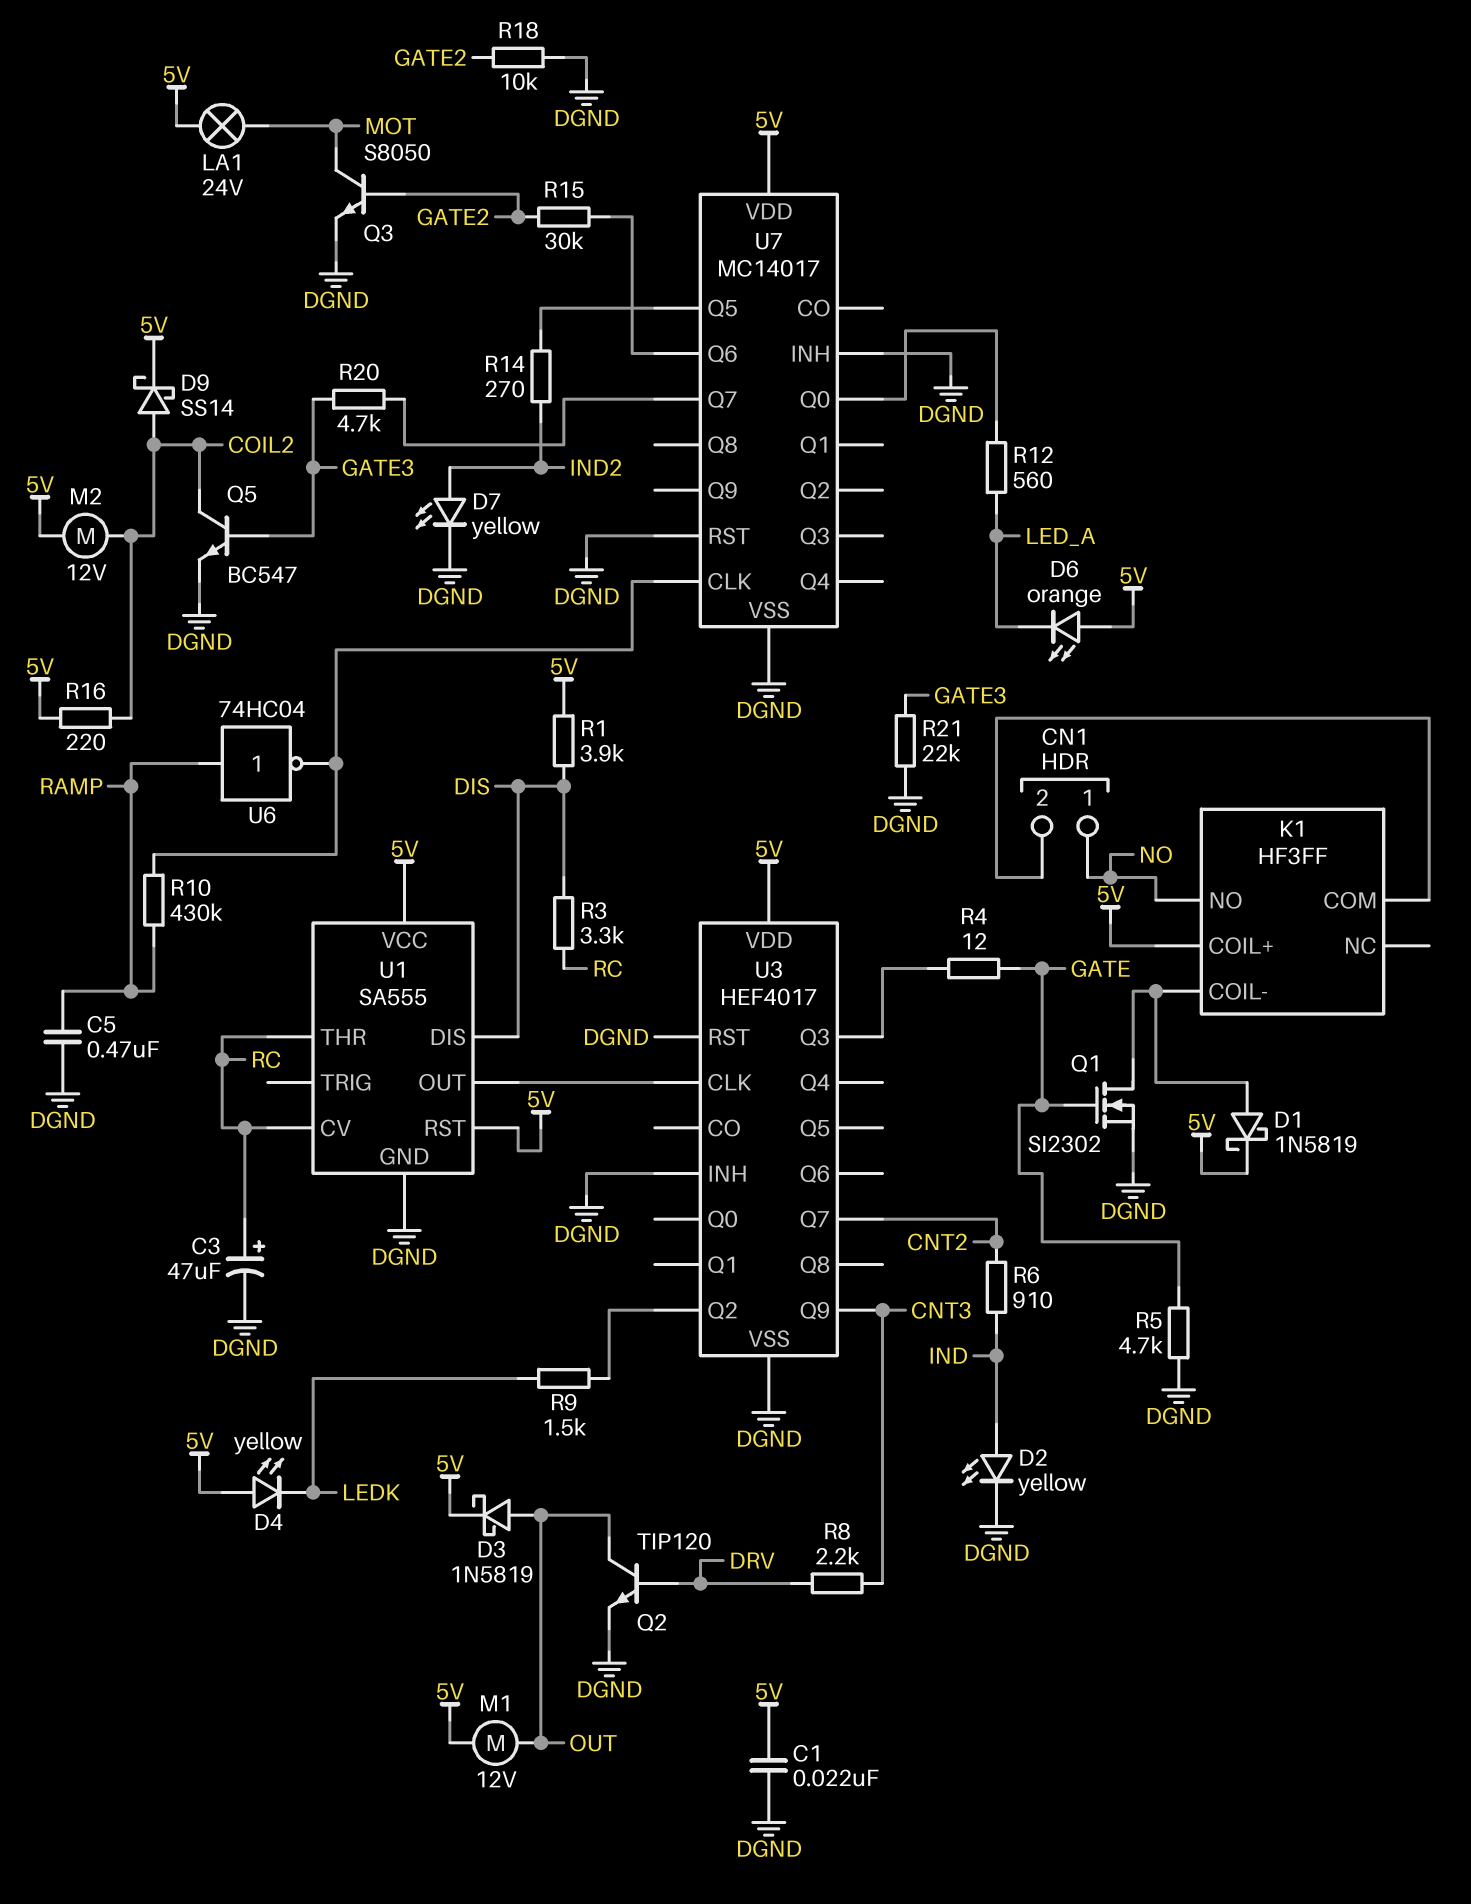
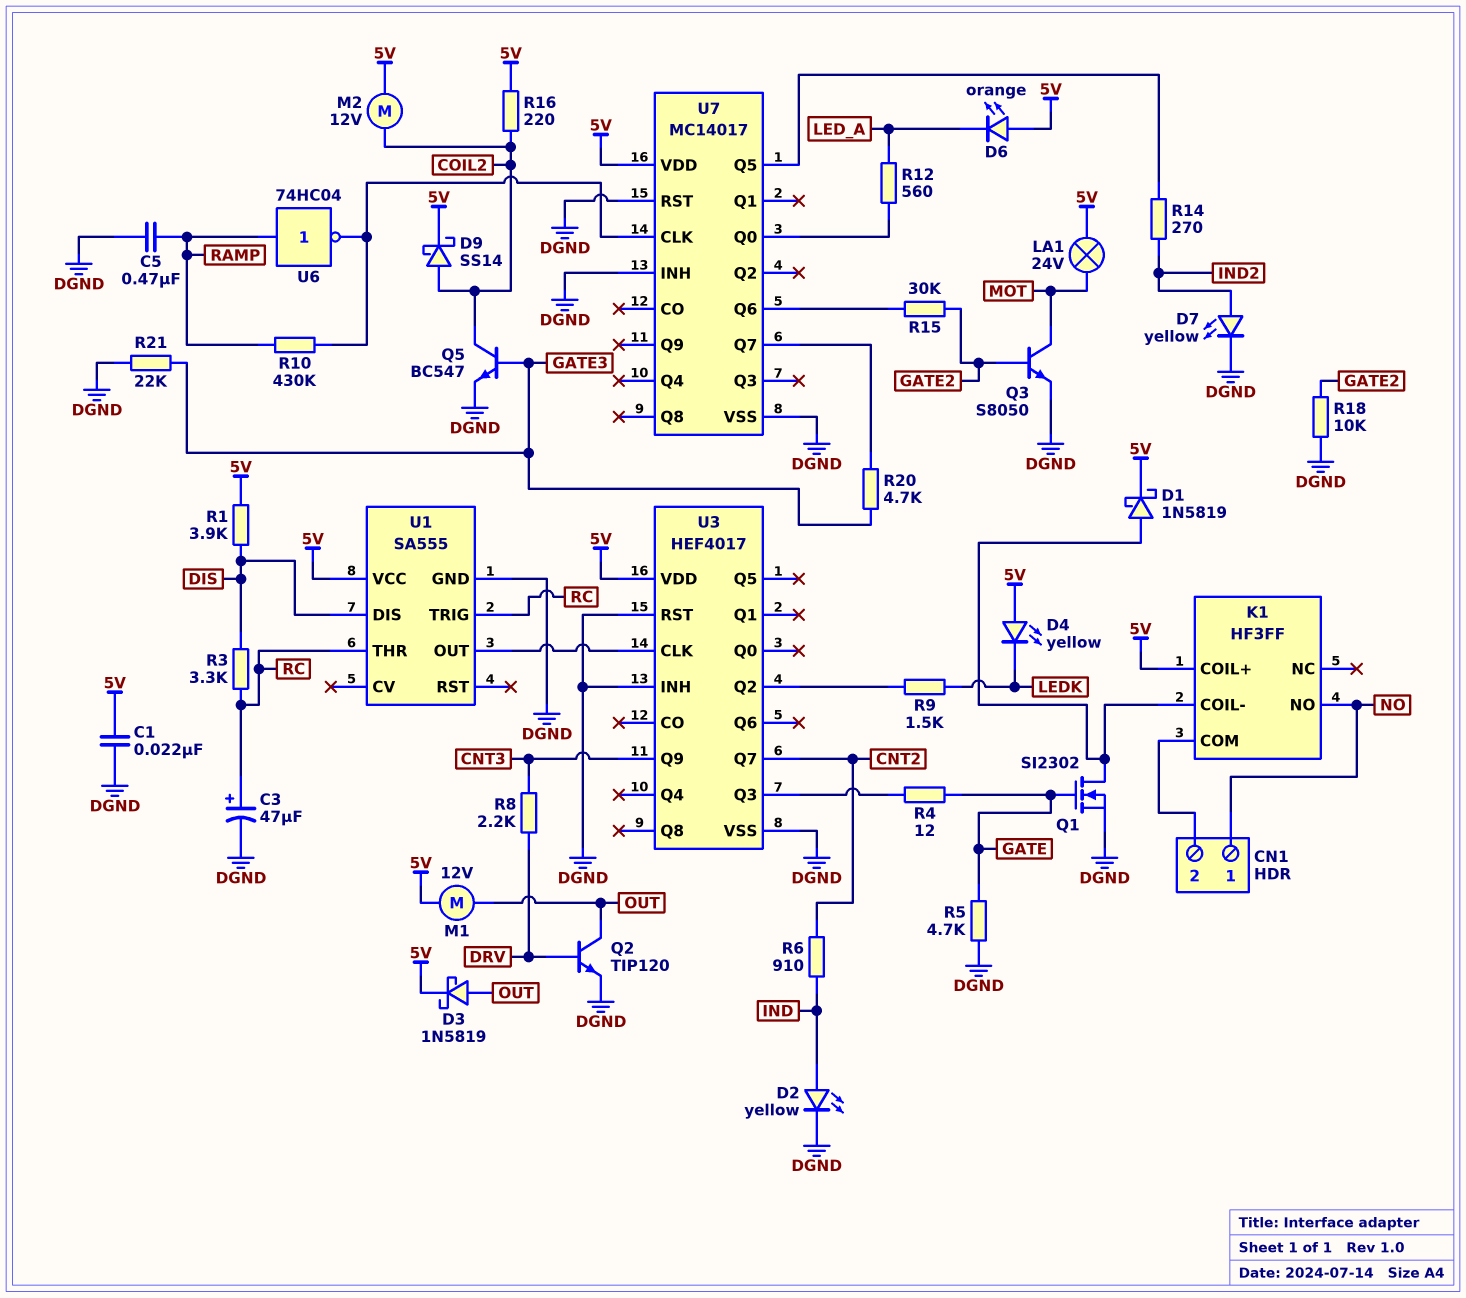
U1 pin CV: RC -> none
U1 pin RST: 5V -> none
U1 pin TRIG: none -> RC

